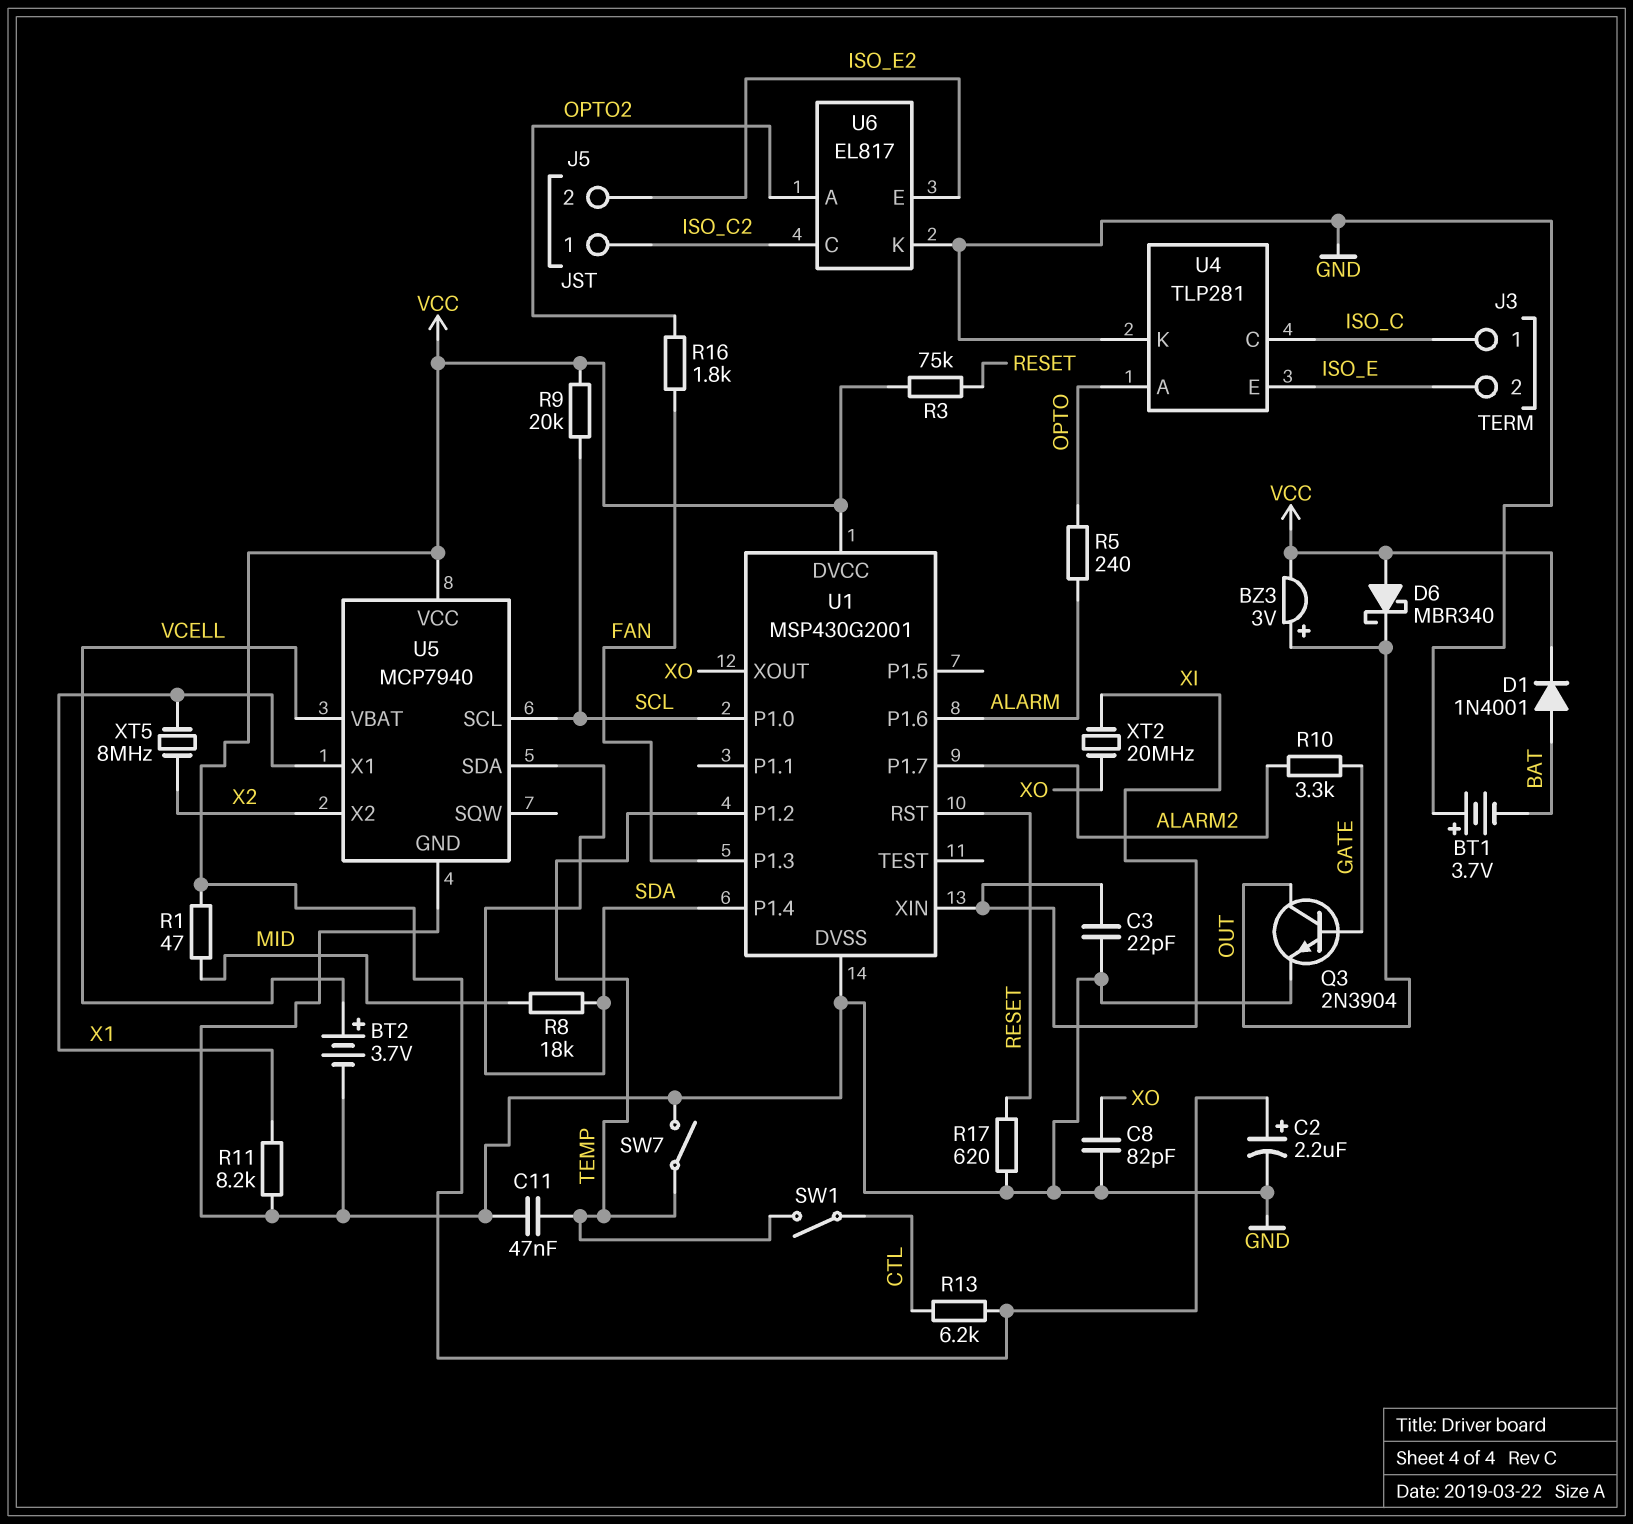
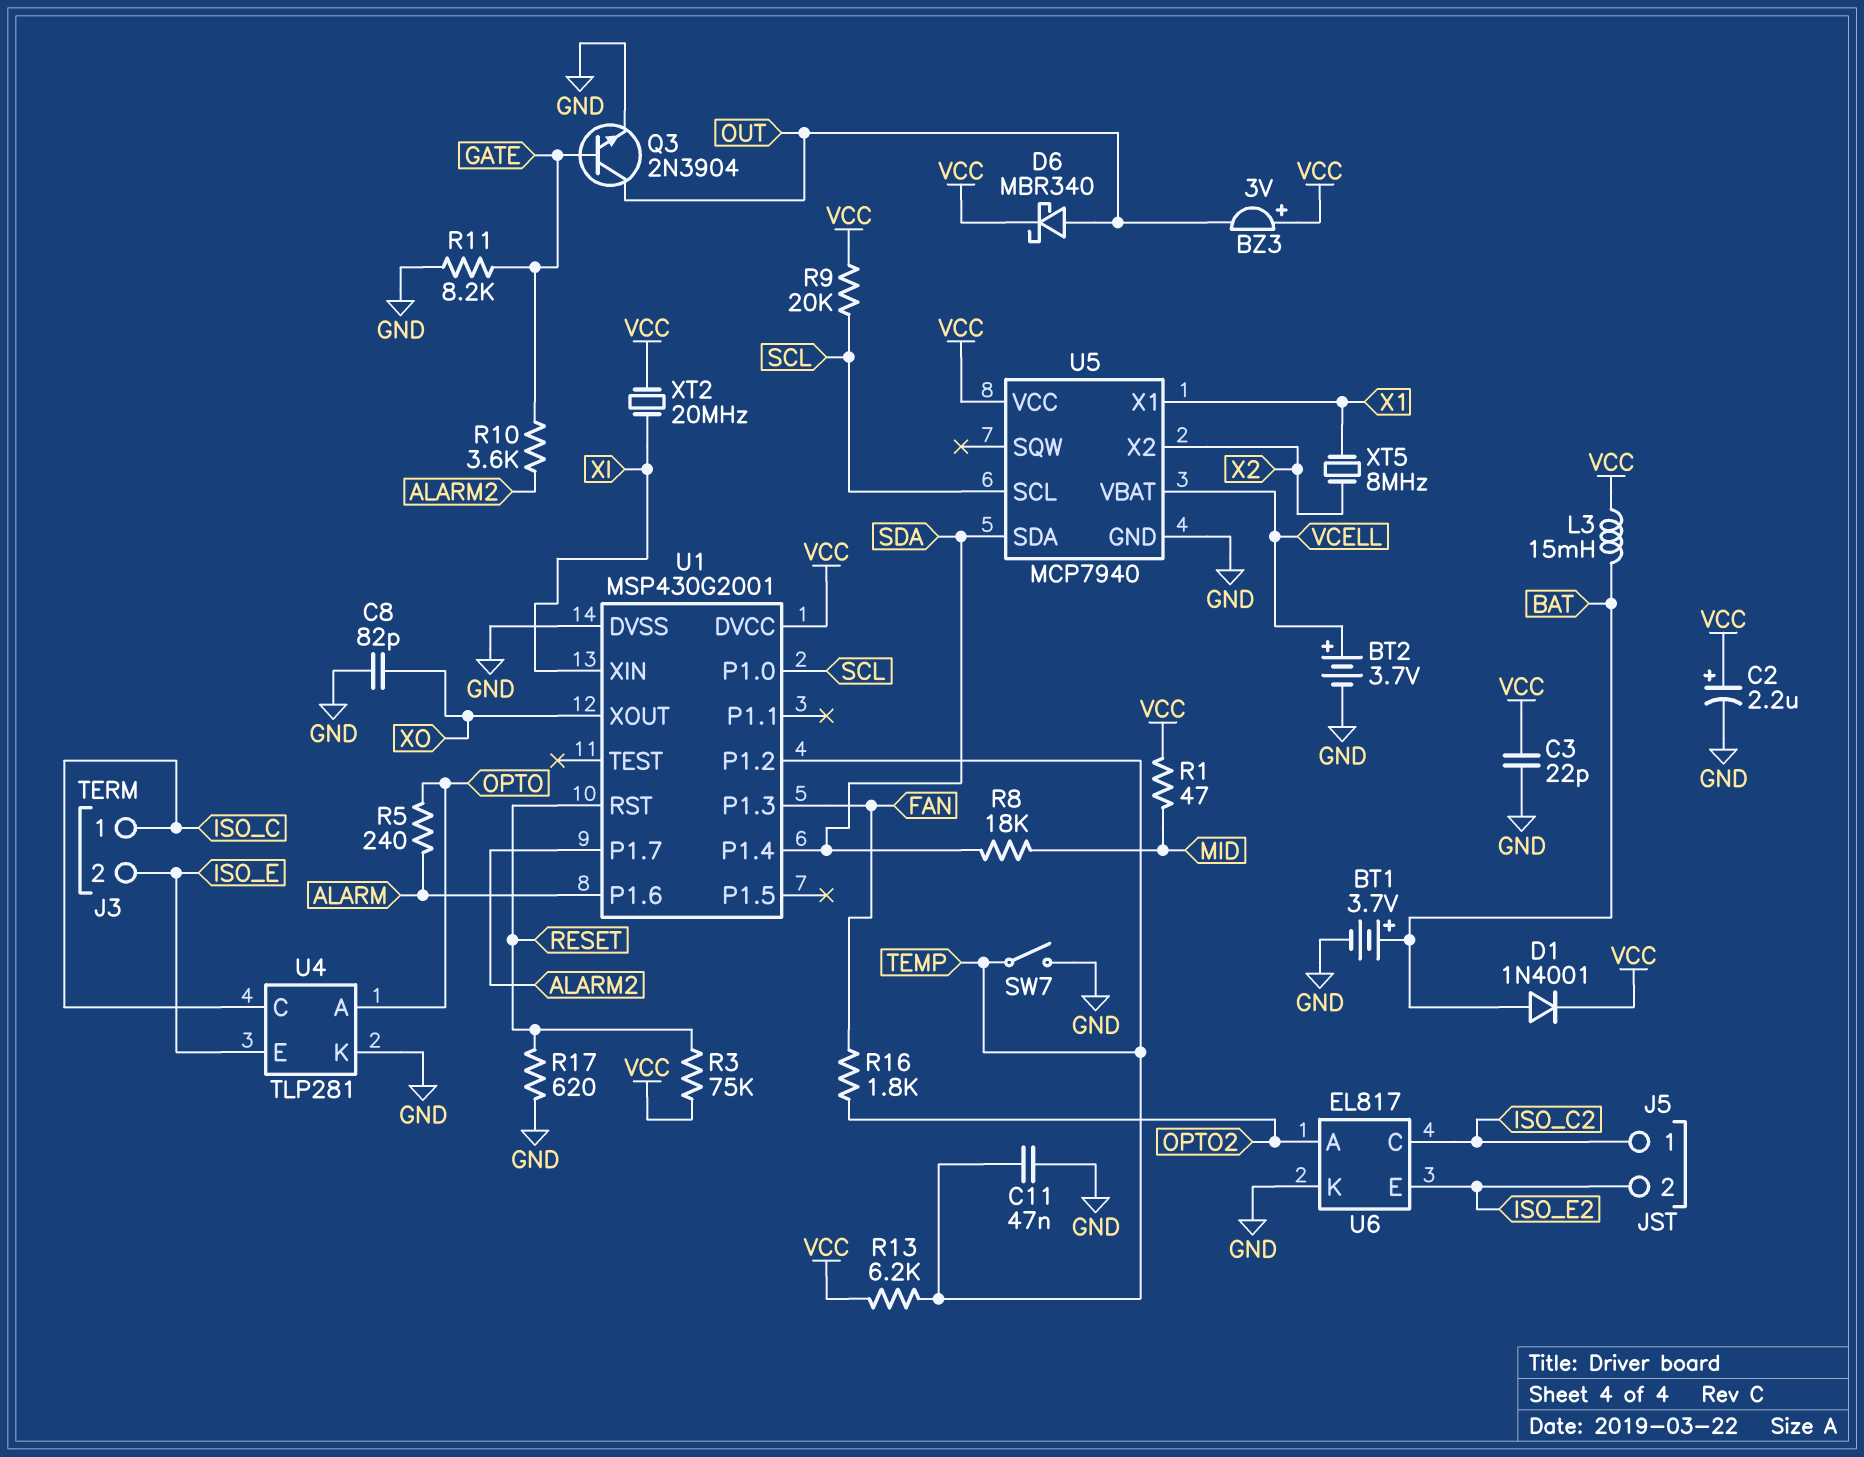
BT1: 3.7V (plus GND, minus BAT) -> 3.7V (plus BAT, minus GND)
BZ3: buzzer 3V (plus OUT, minus VCC) -> buzzer 3V (plus VCC, minus OUT)
C3: 22pF (GND, XI) -> 22pF (GND, VCC)
D6: schottky MBR340 (A VCC, K OUT) -> schottky MBR340 (A OUT, K VCC)
L3: none -> 15mH (BAT, VCC)
R10: 3.3k (ALARM2, GATE) -> 3.6k (ALARM2, GATE)
R11: 8.2k (GND, X1) -> 8.2k (GATE, GND)
R13: 6.2k (CTL, VCC) -> 6.2k (TEMP, VCC)
SW1: switch (CTL, TEMP) -> none
XT2: 20MHz (XI, XO) -> 20MHz (VCC, XI)

